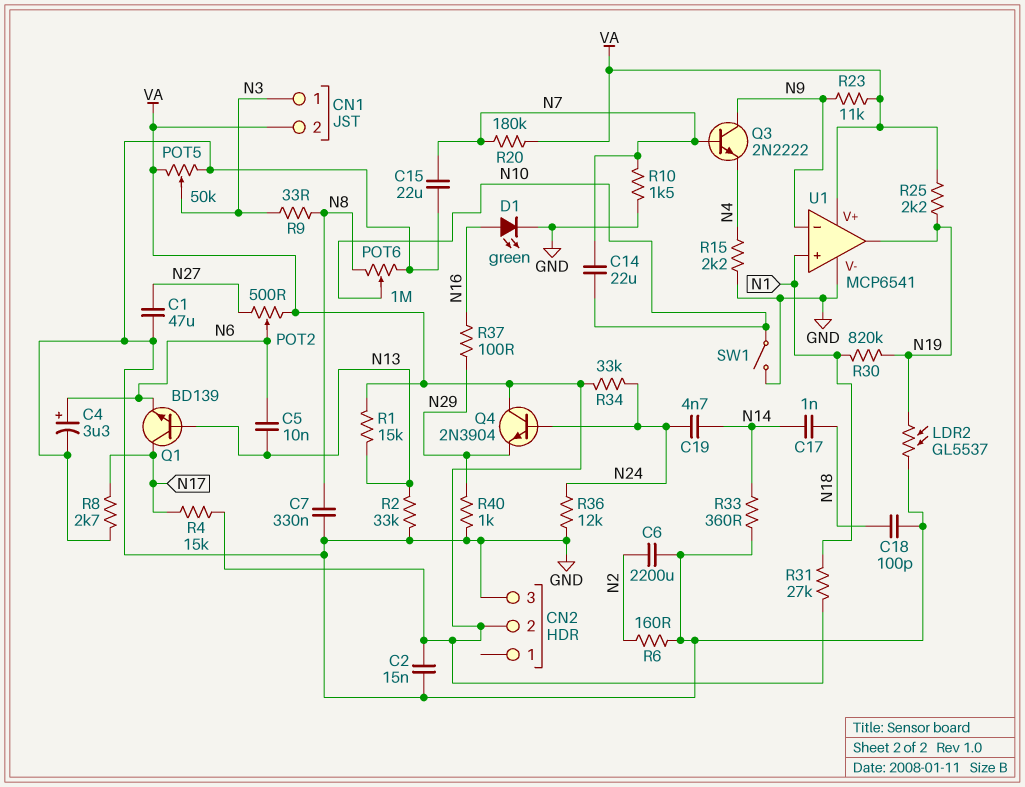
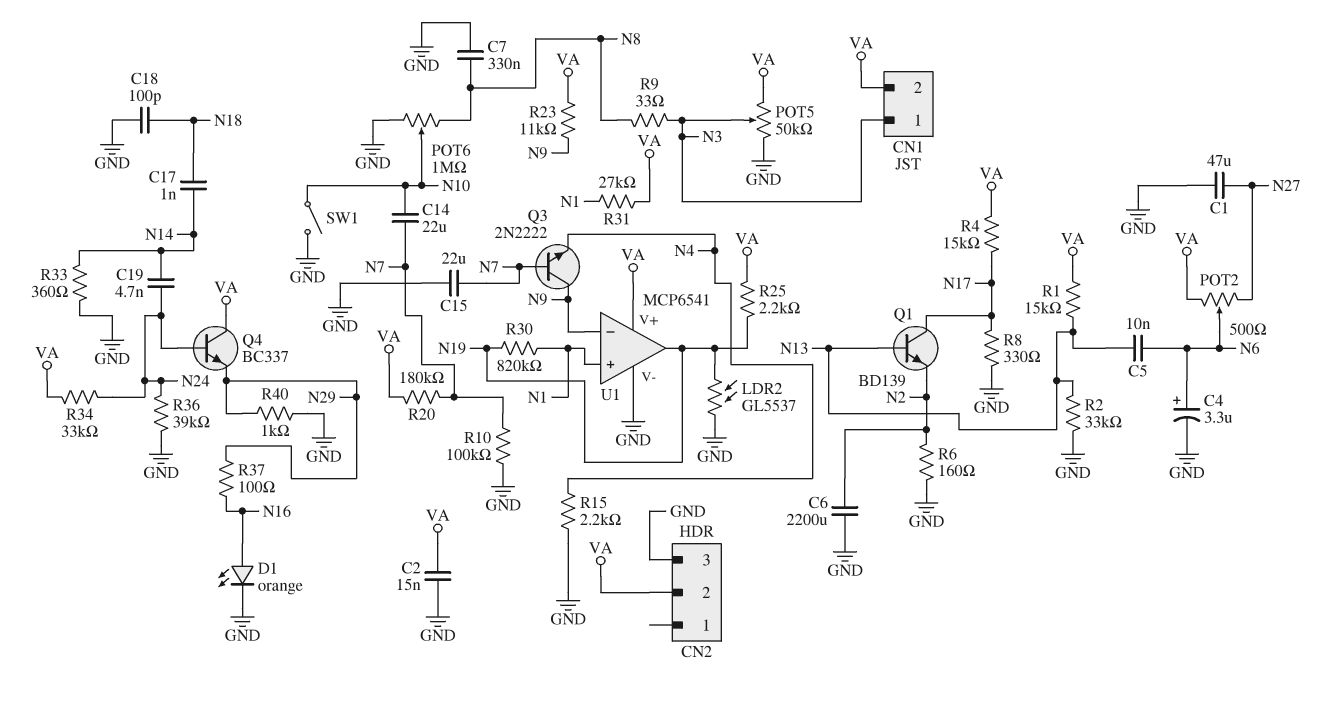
D1: LED green (A N16, K GND) -> LED orange (A N16, K GND)
Q1: NPN BD139 (B N13, C N17, E N6) -> NPN BD139 (B N13, C N17, E N2)
Q4: NPN 2N3904 (B N24, C VA, E N29) -> NPN BC337 (B N24, C VA, E N29)
R8: 2.7k (GND, N17) -> 330 (GND, N17)
R10: 1.5k (GND, N7) -> 100k (GND, N7)
R36: 12k (GND, N24) -> 39k (GND, N24)

